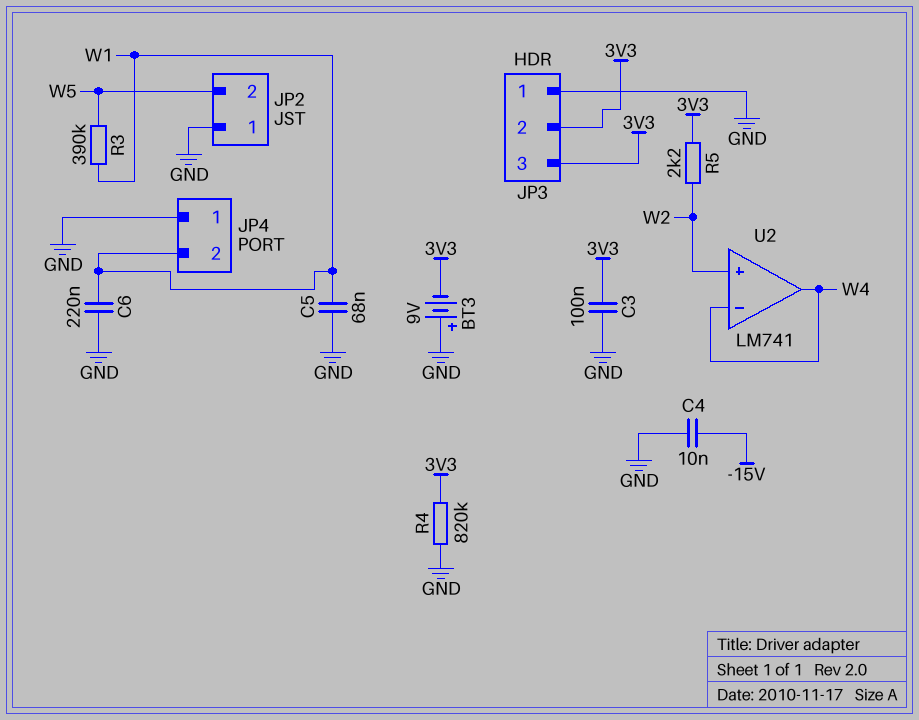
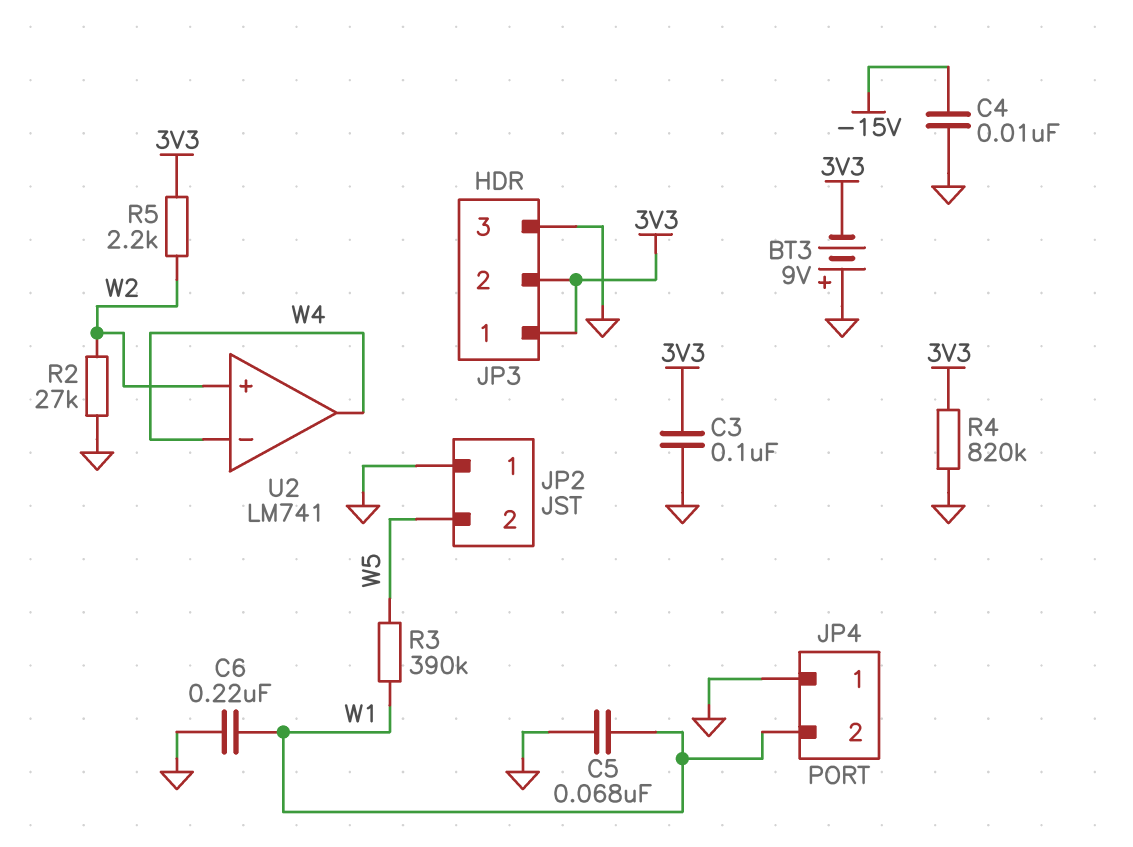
JP3 pin 1: GND -> 3V3
JP3 pin 3: 3V3 -> GND
R2: none -> 27k (GND, W2)

